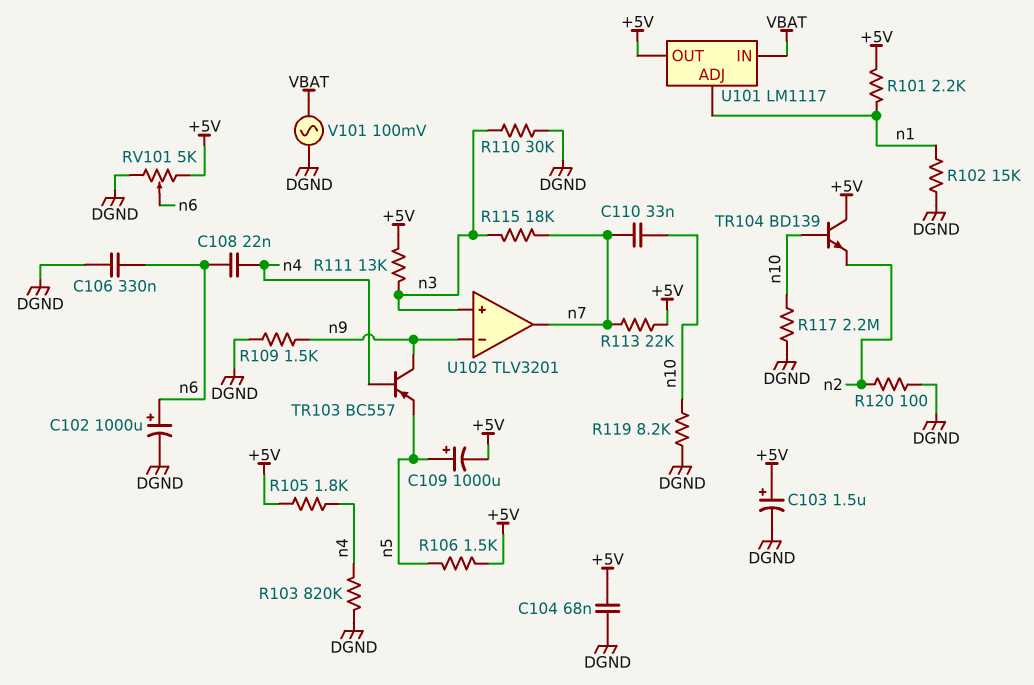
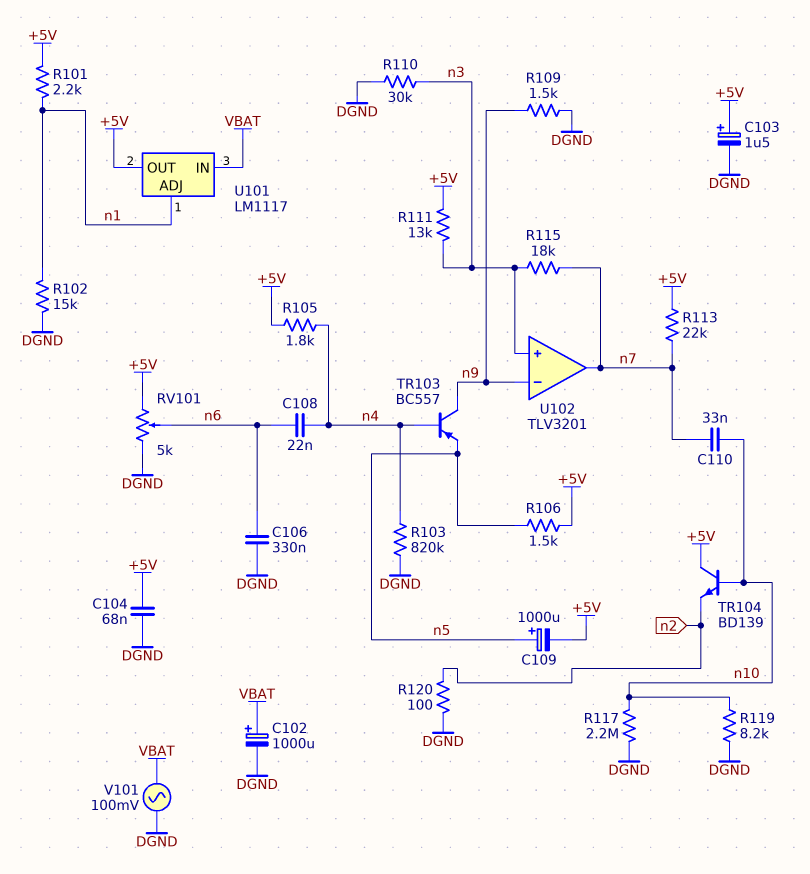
C102: 1000uF (plus n6, minus DGND) -> 1000uF (plus VBAT, minus DGND)

